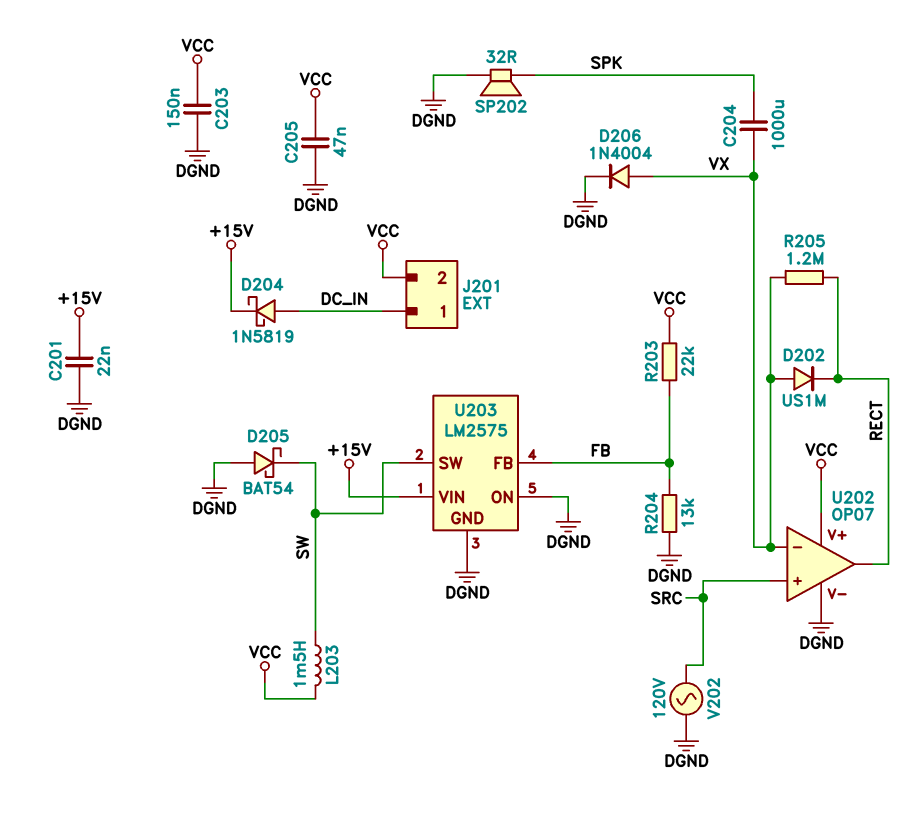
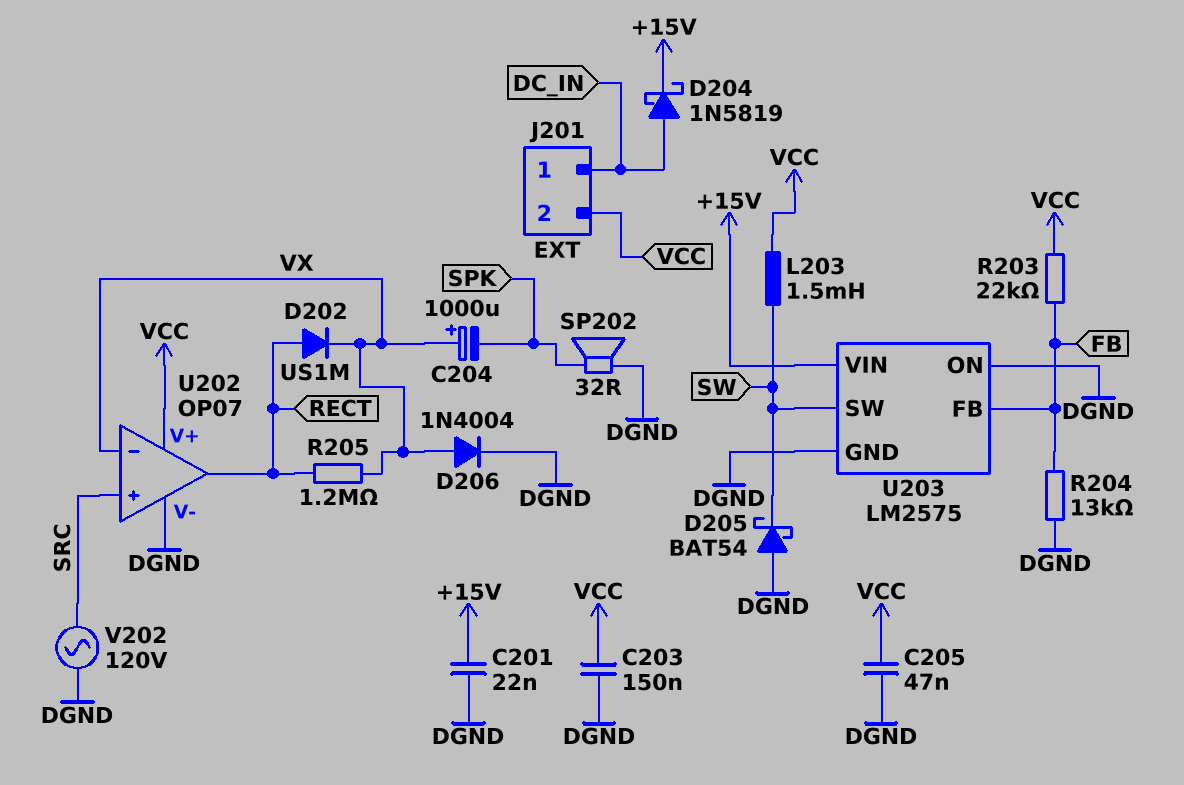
C204: 1000uF (SPK, VX) -> 1000uF (plus VX, minus SPK)
D202: diode US1M (A VX, K RECT) -> diode US1M (A RECT, K VX)

